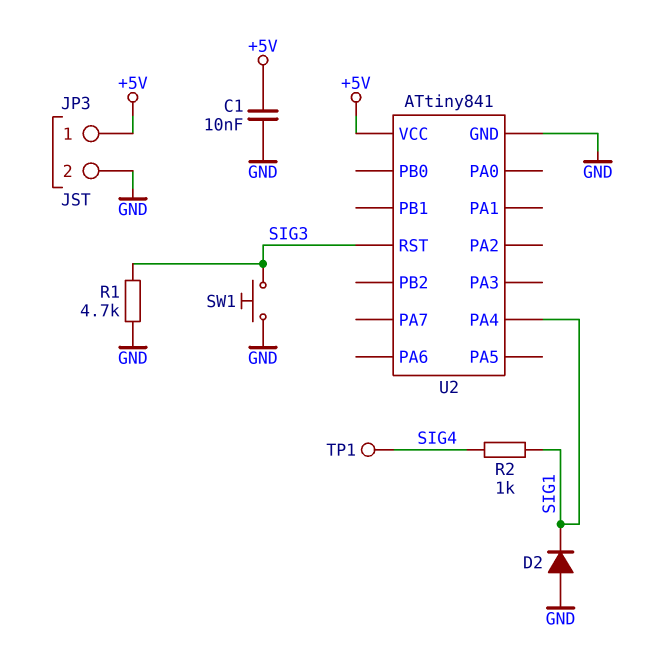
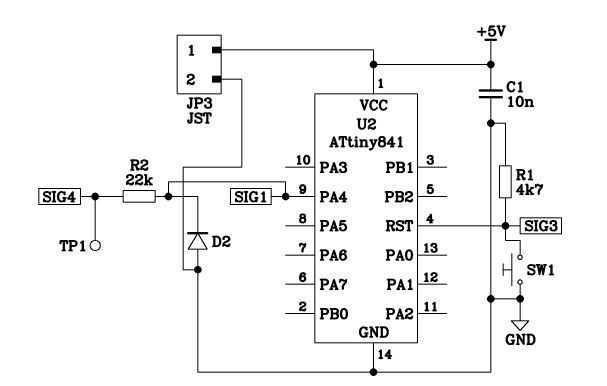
R2: 1k (SIG1, SIG4) -> 22k (SIG1, SIG4)

